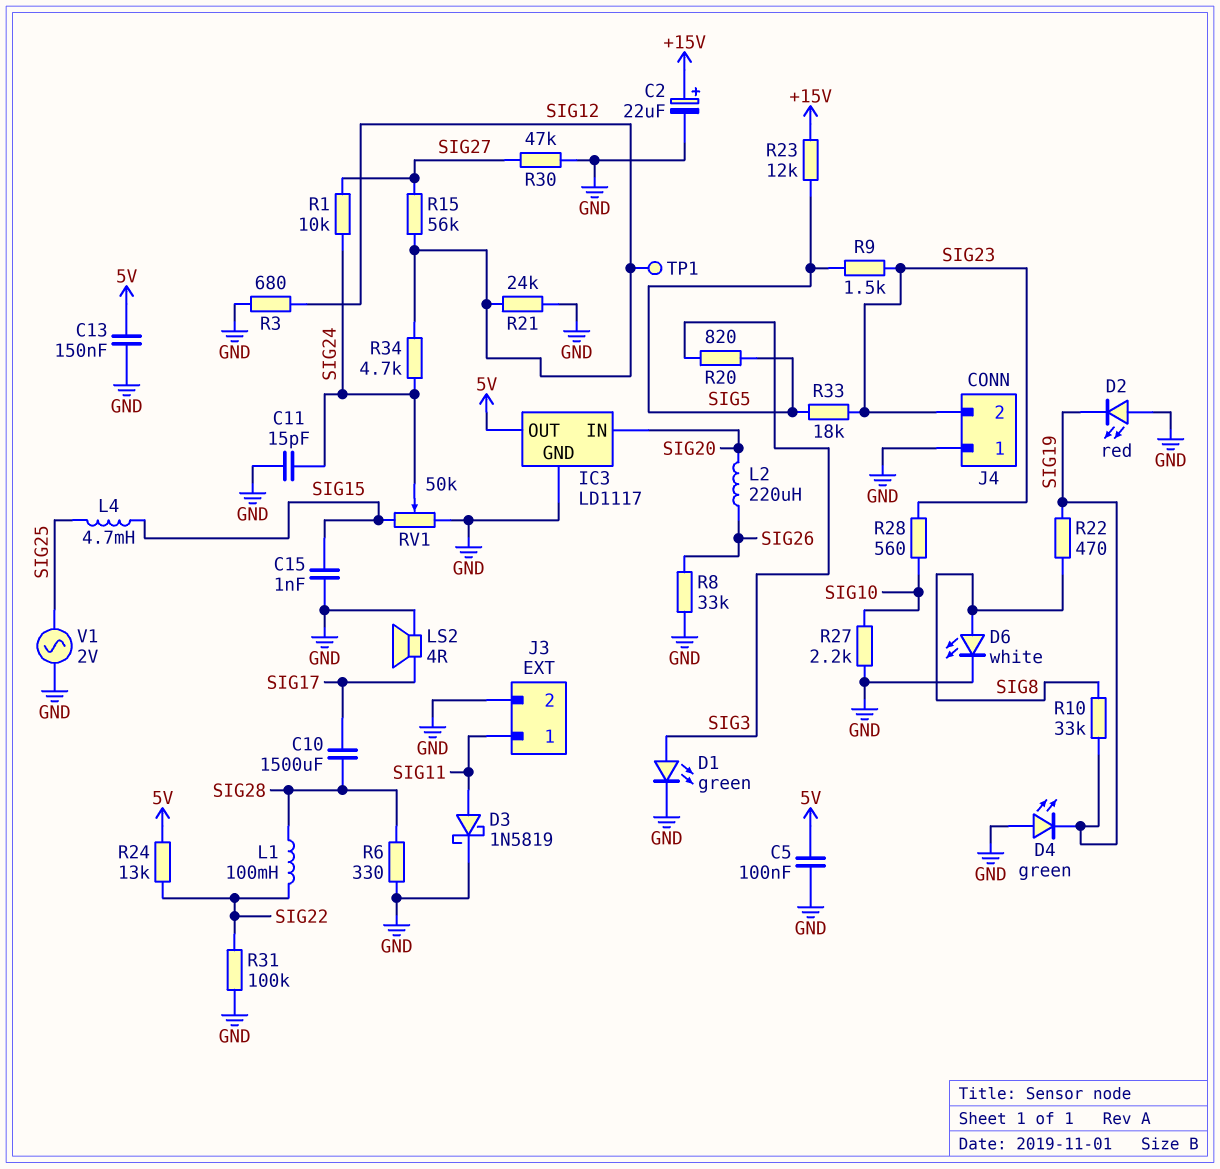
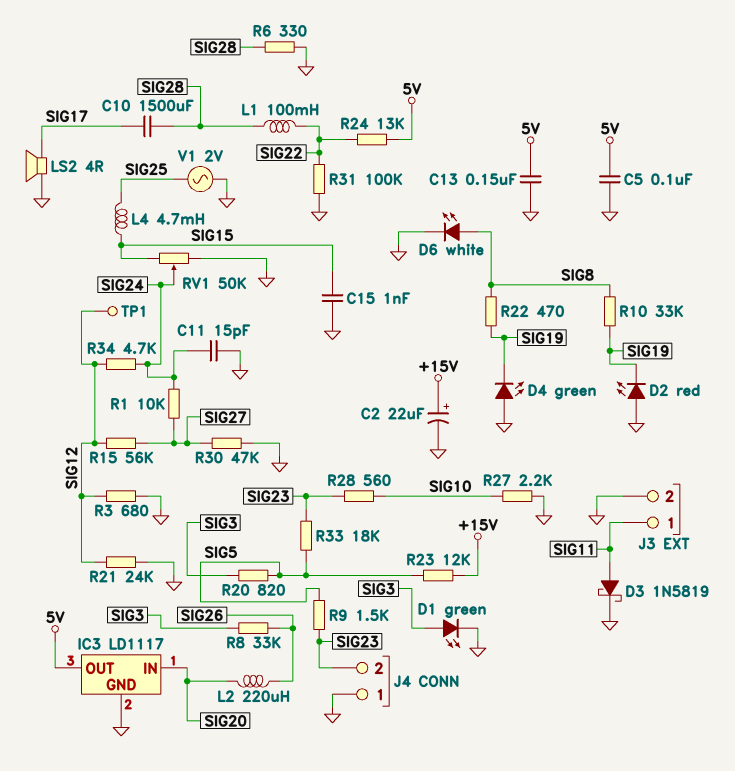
R8: 33k (GND, SIG26) -> 33k (SIG3, SIG26)

